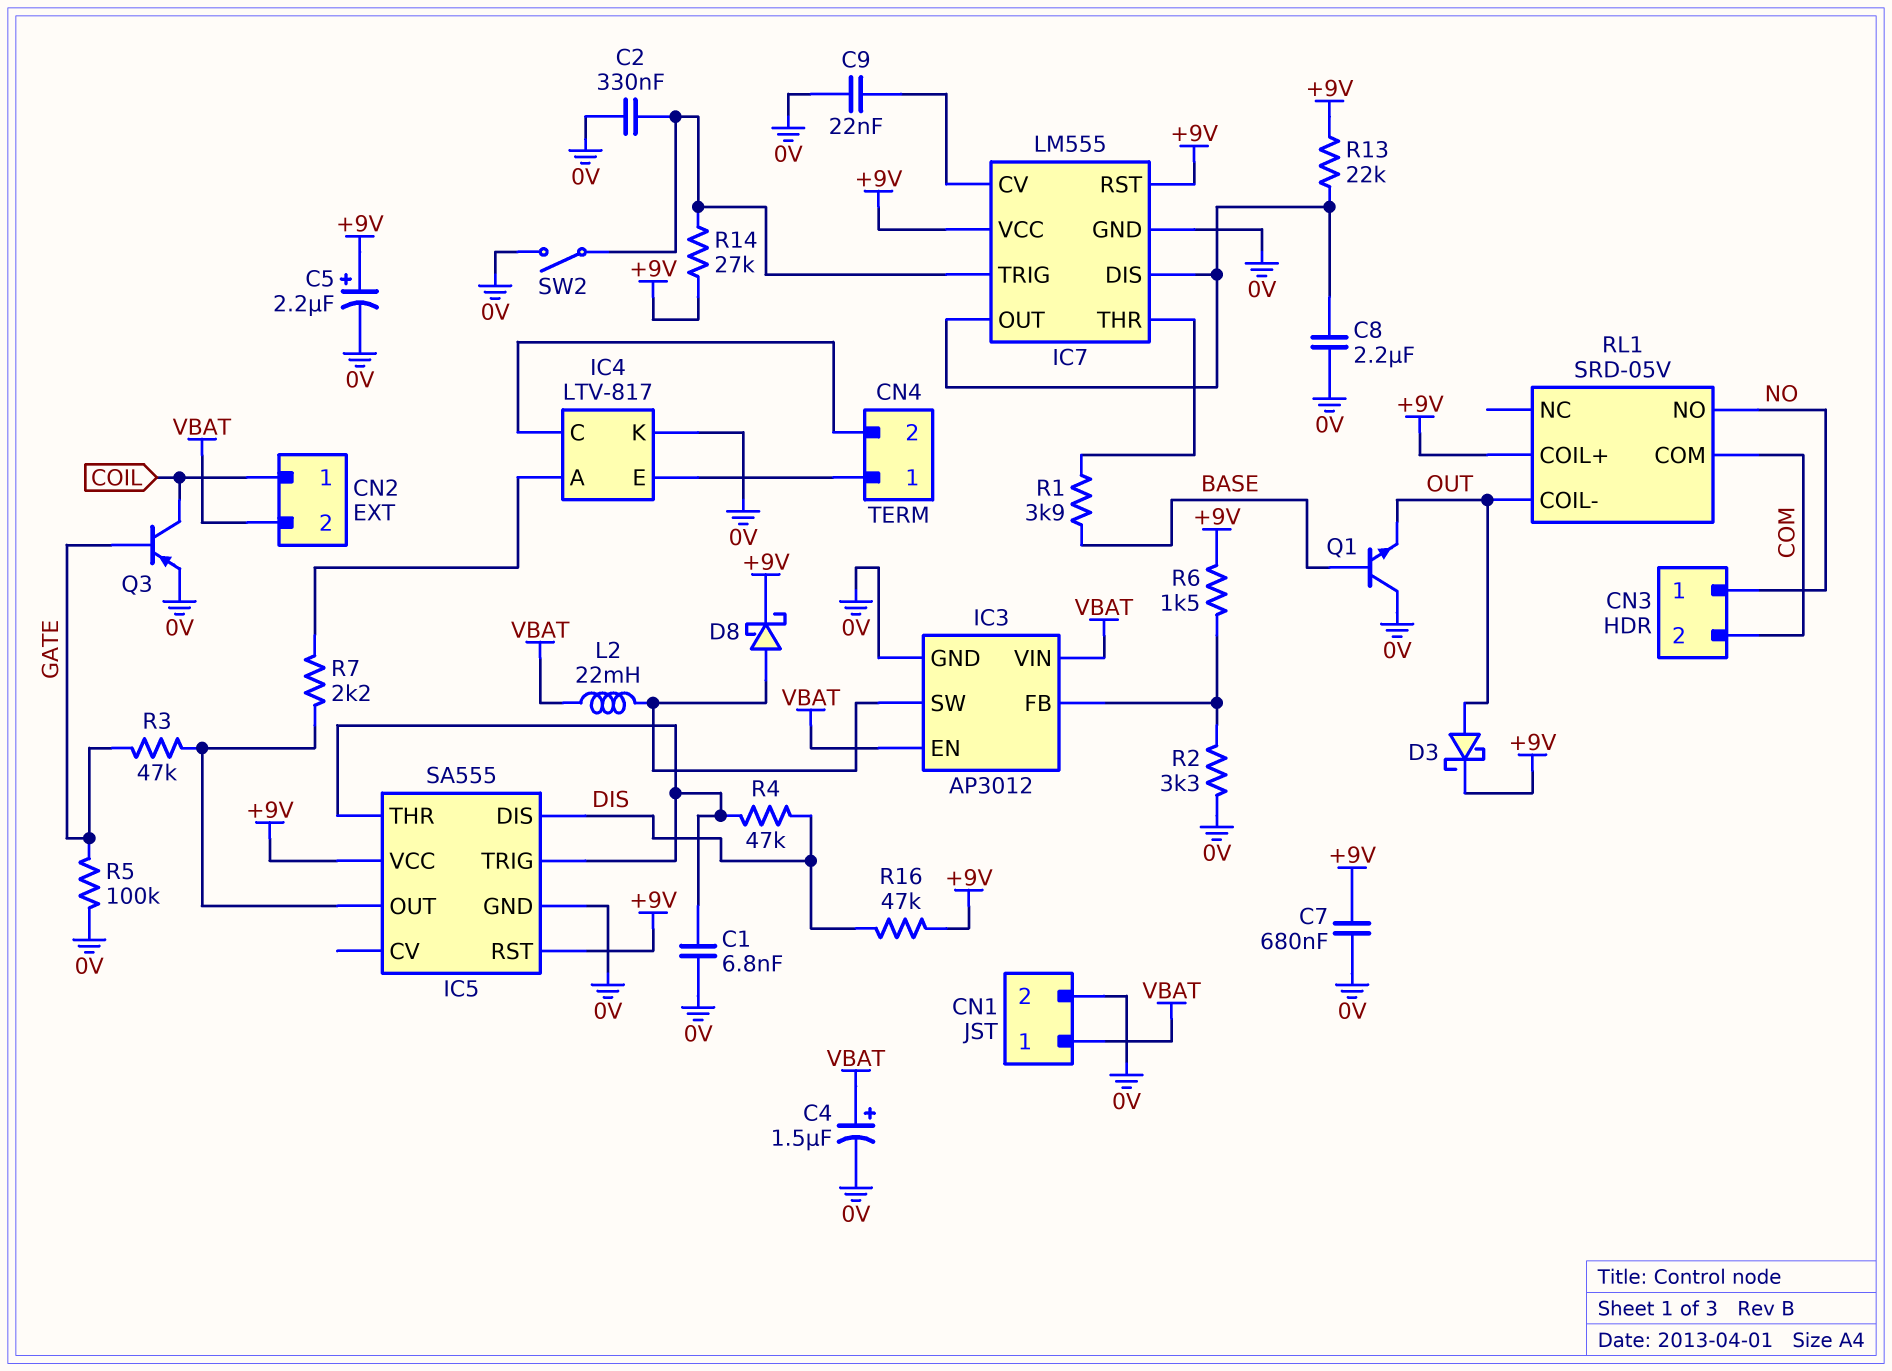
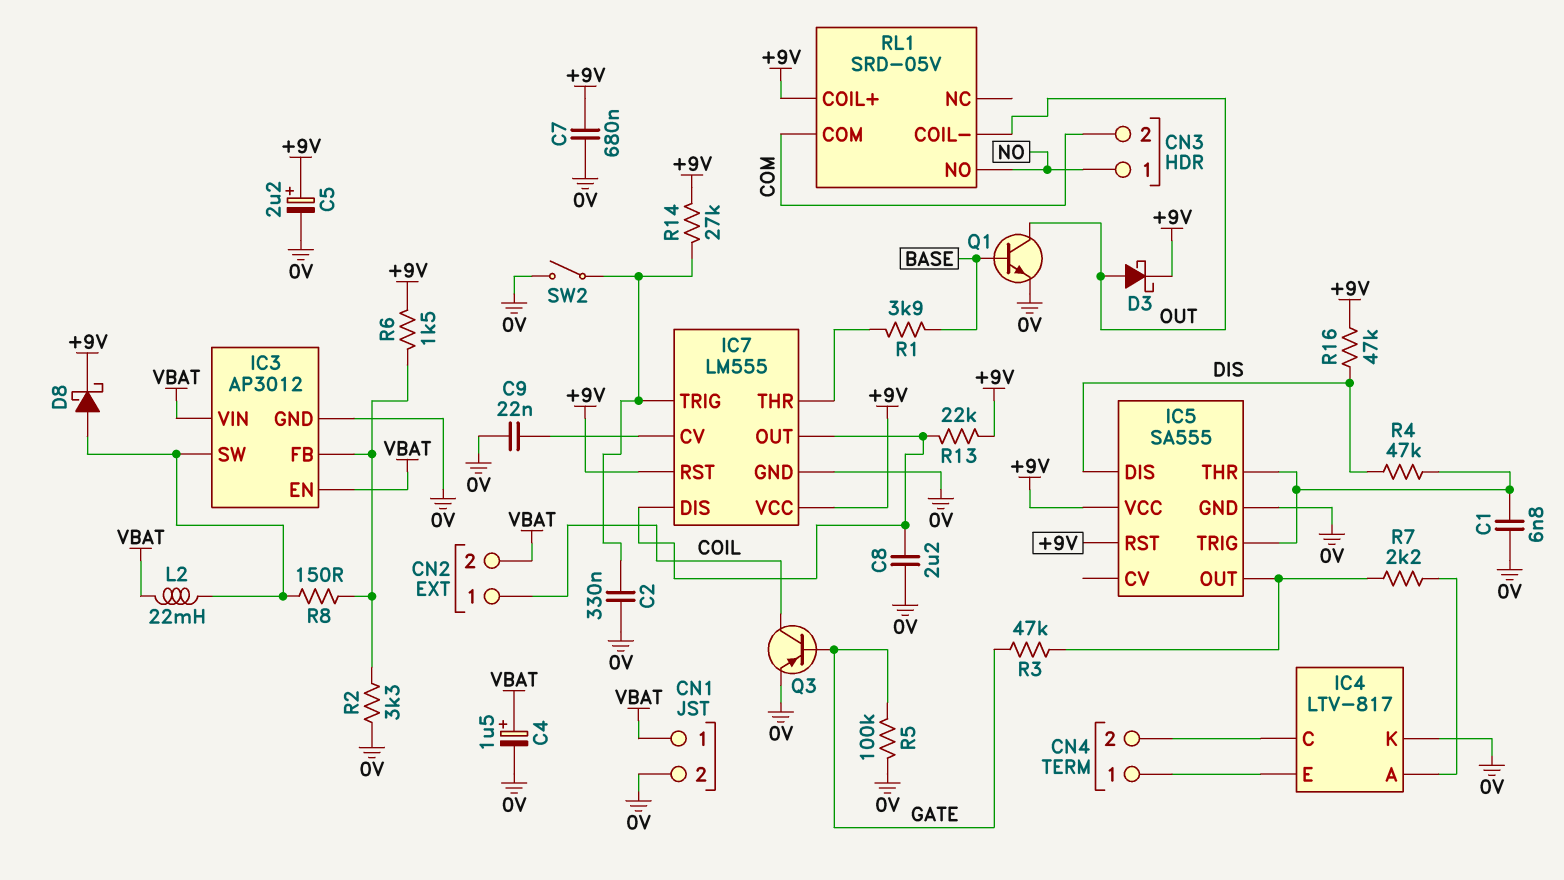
Q1: NPN (B BASE, C 0V, E OUT) -> NPN (B BASE, C OUT, E 0V)
R8: none -> 150 (IC3/FB, IC3/SW)

